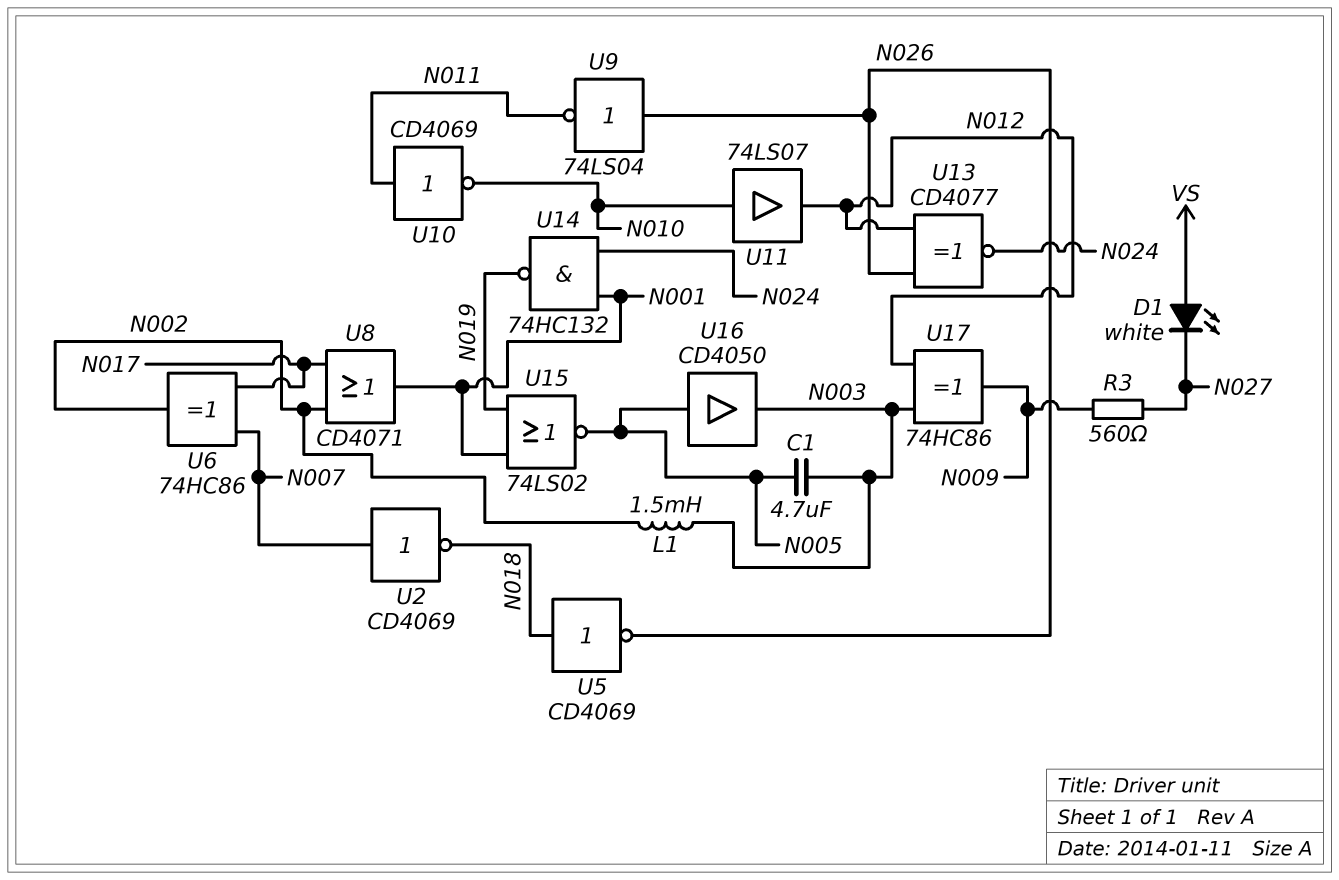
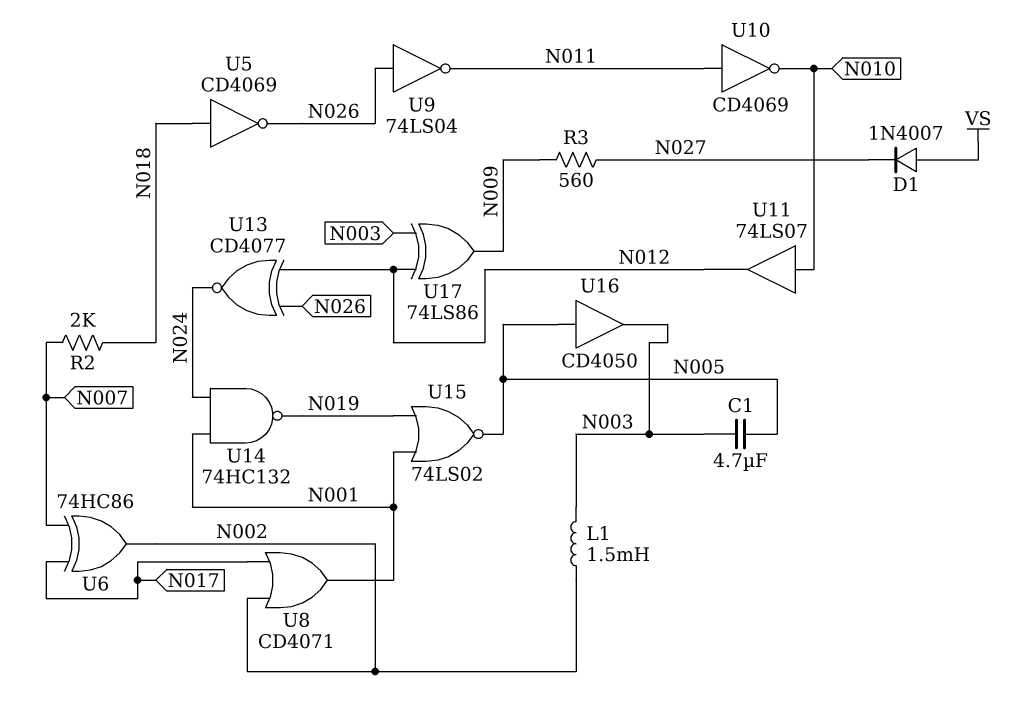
D1: LED white (A VS, K N027) -> diode 1N4007 (A VS, K N027)
R2: none -> 2k (N007, N018)
U2: NOT CD4069 (in N007, out N018) -> none
U17: XOR 74HC86 (in N003, in N012, out N009) -> XOR 74LS86 (in N003, in N012, out N009)

